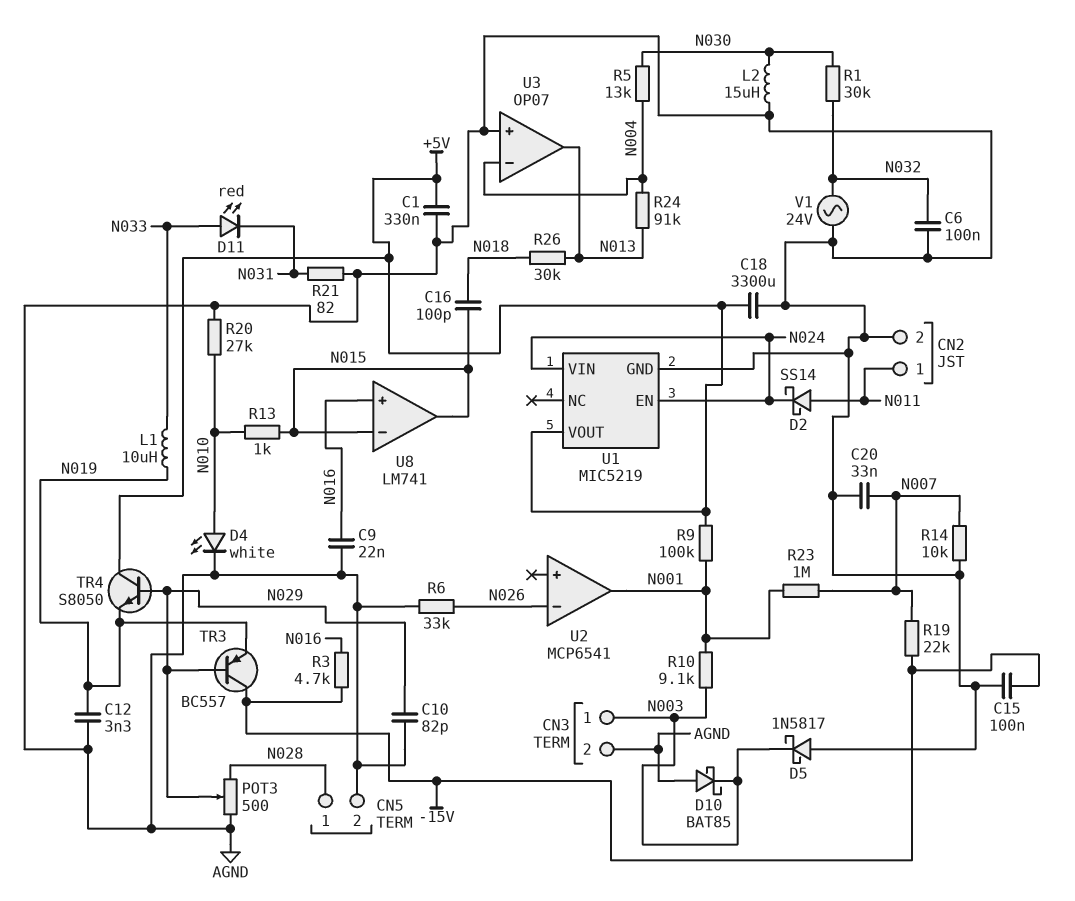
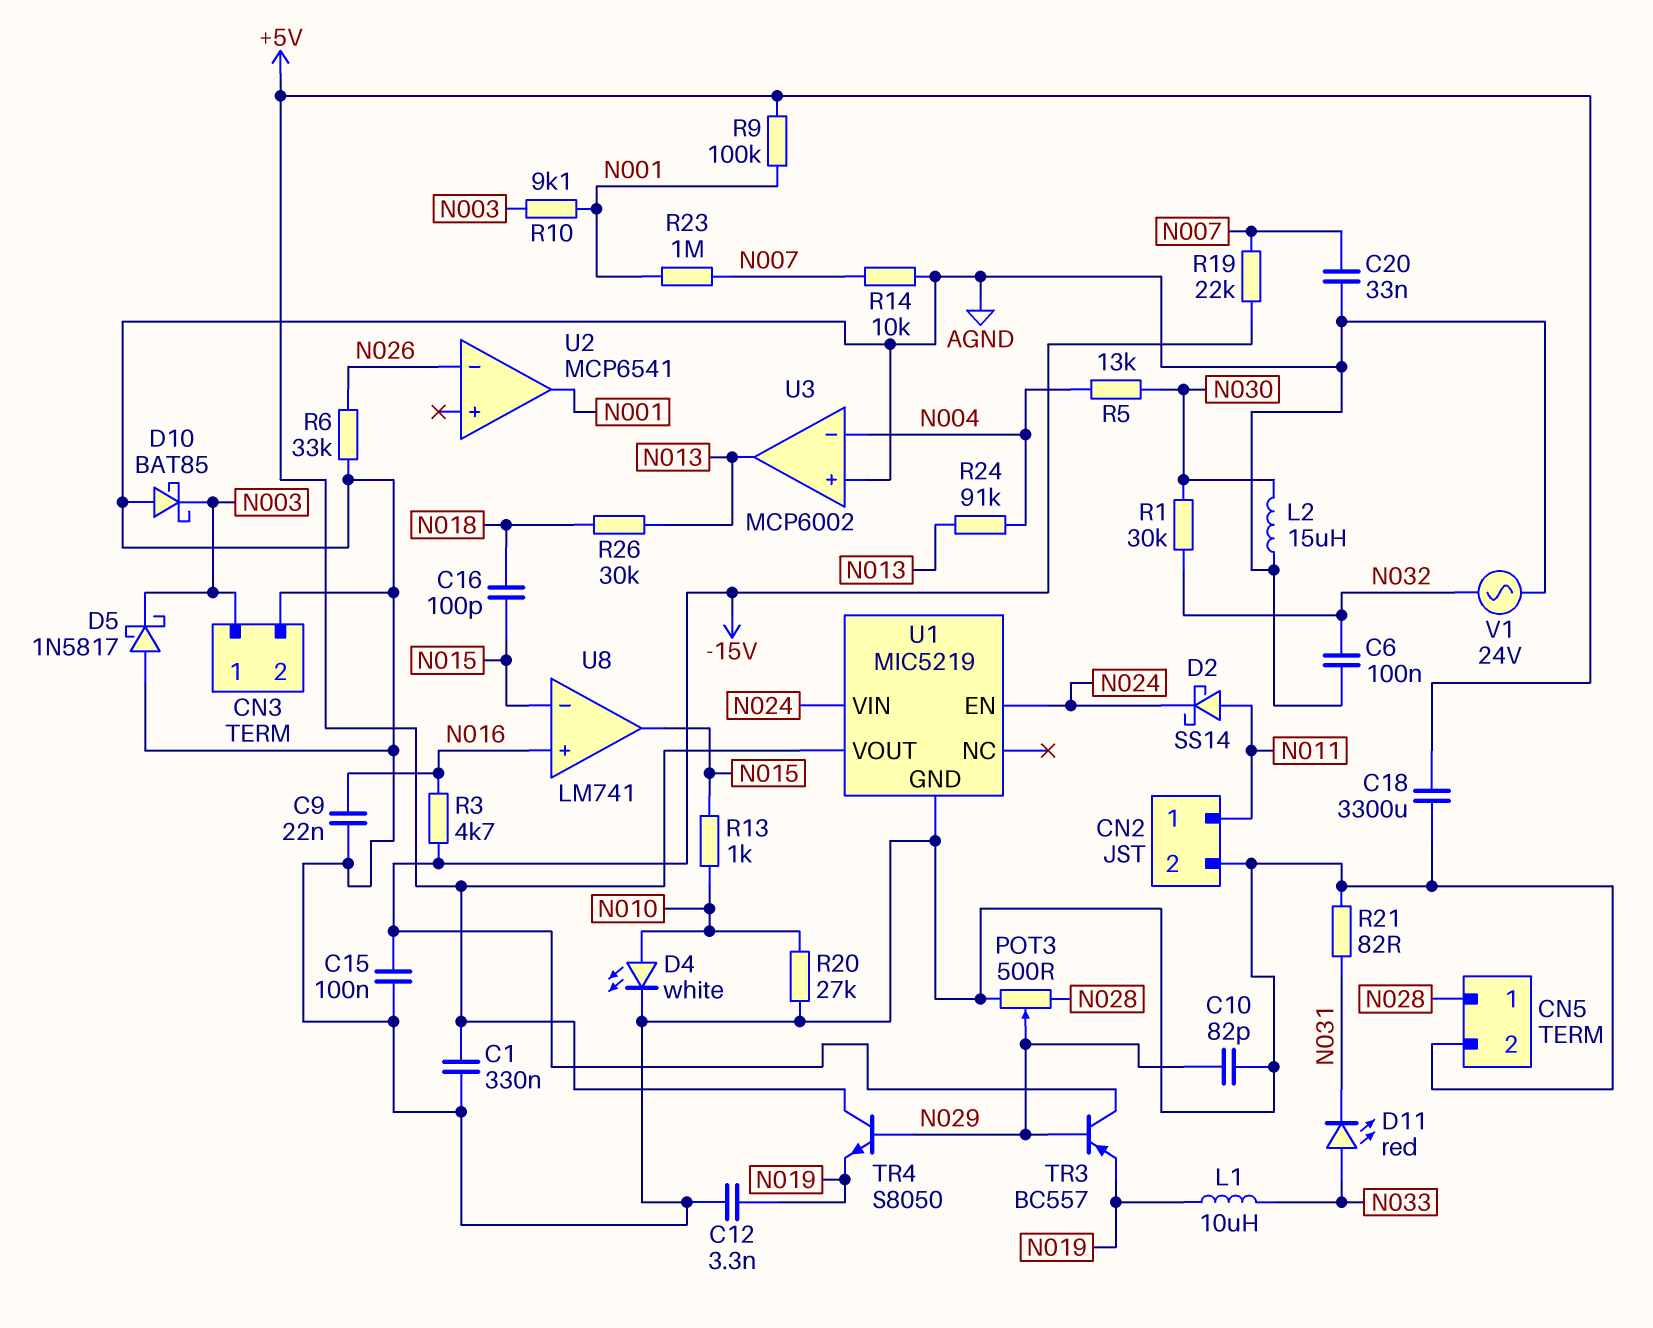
U3: OP07 -> MCP6002

